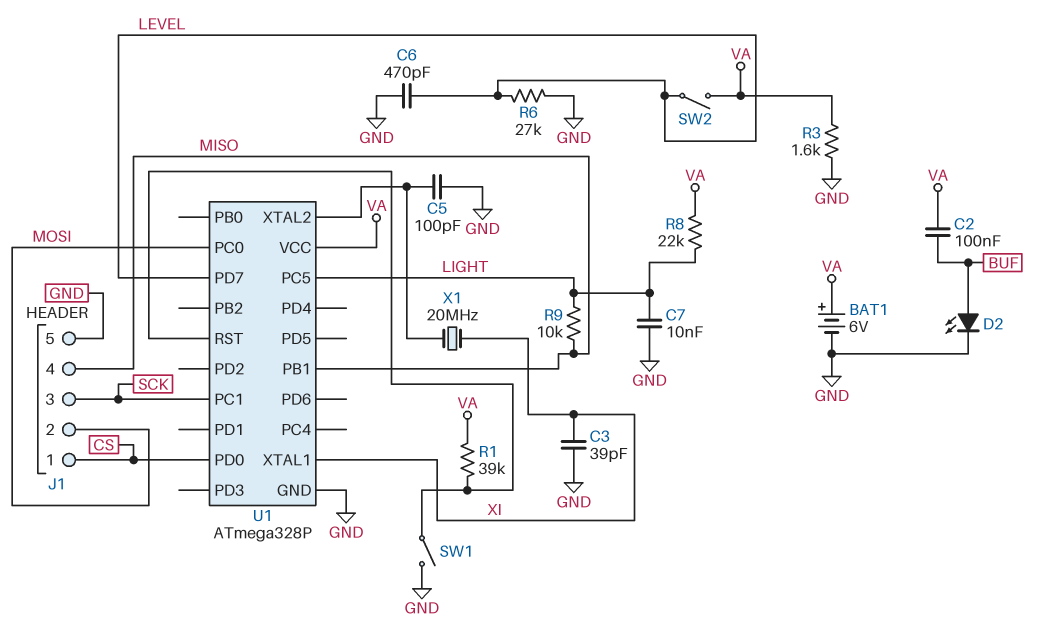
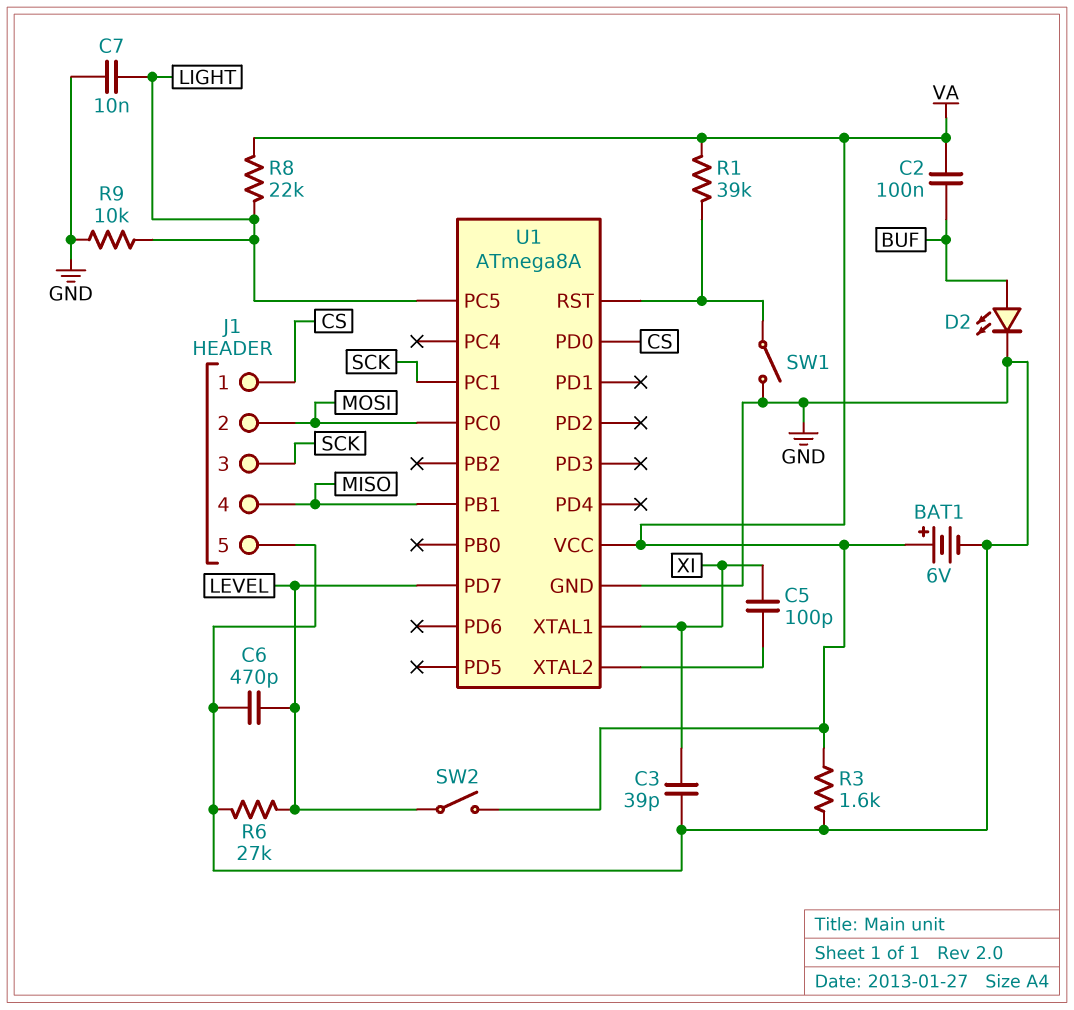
C5: 100pF (GND, U1/XTAL2) -> 100pF (U1/XTAL2, XI)
R9: 10k (LIGHT, MISO) -> 10k (GND, LIGHT)
U1: ATmega328P -> ATmega8A
X1: 20MHz (U1/XTAL2, XI) -> none

